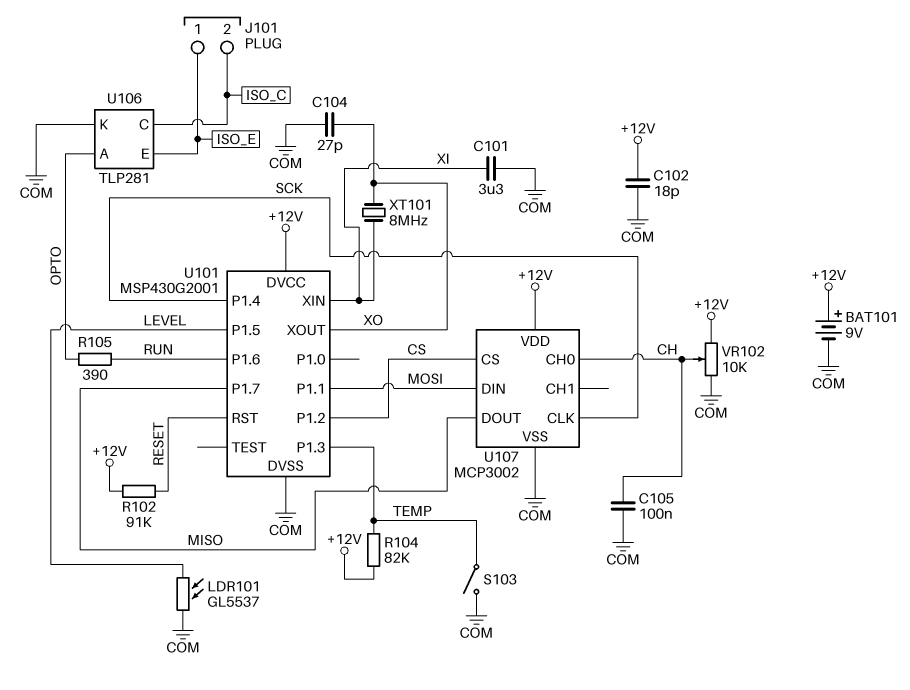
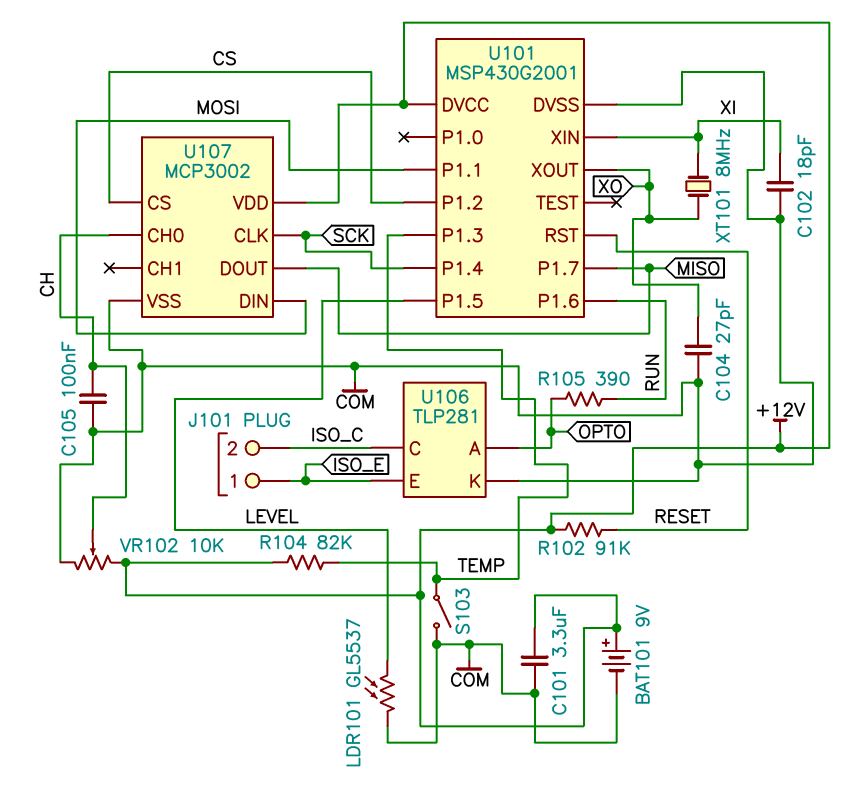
C101: 3.3uF (COM, XI) -> 3.3uF (+12V, COM)
C102: 18pF (+12V, COM) -> 18pF (COM, XI)

